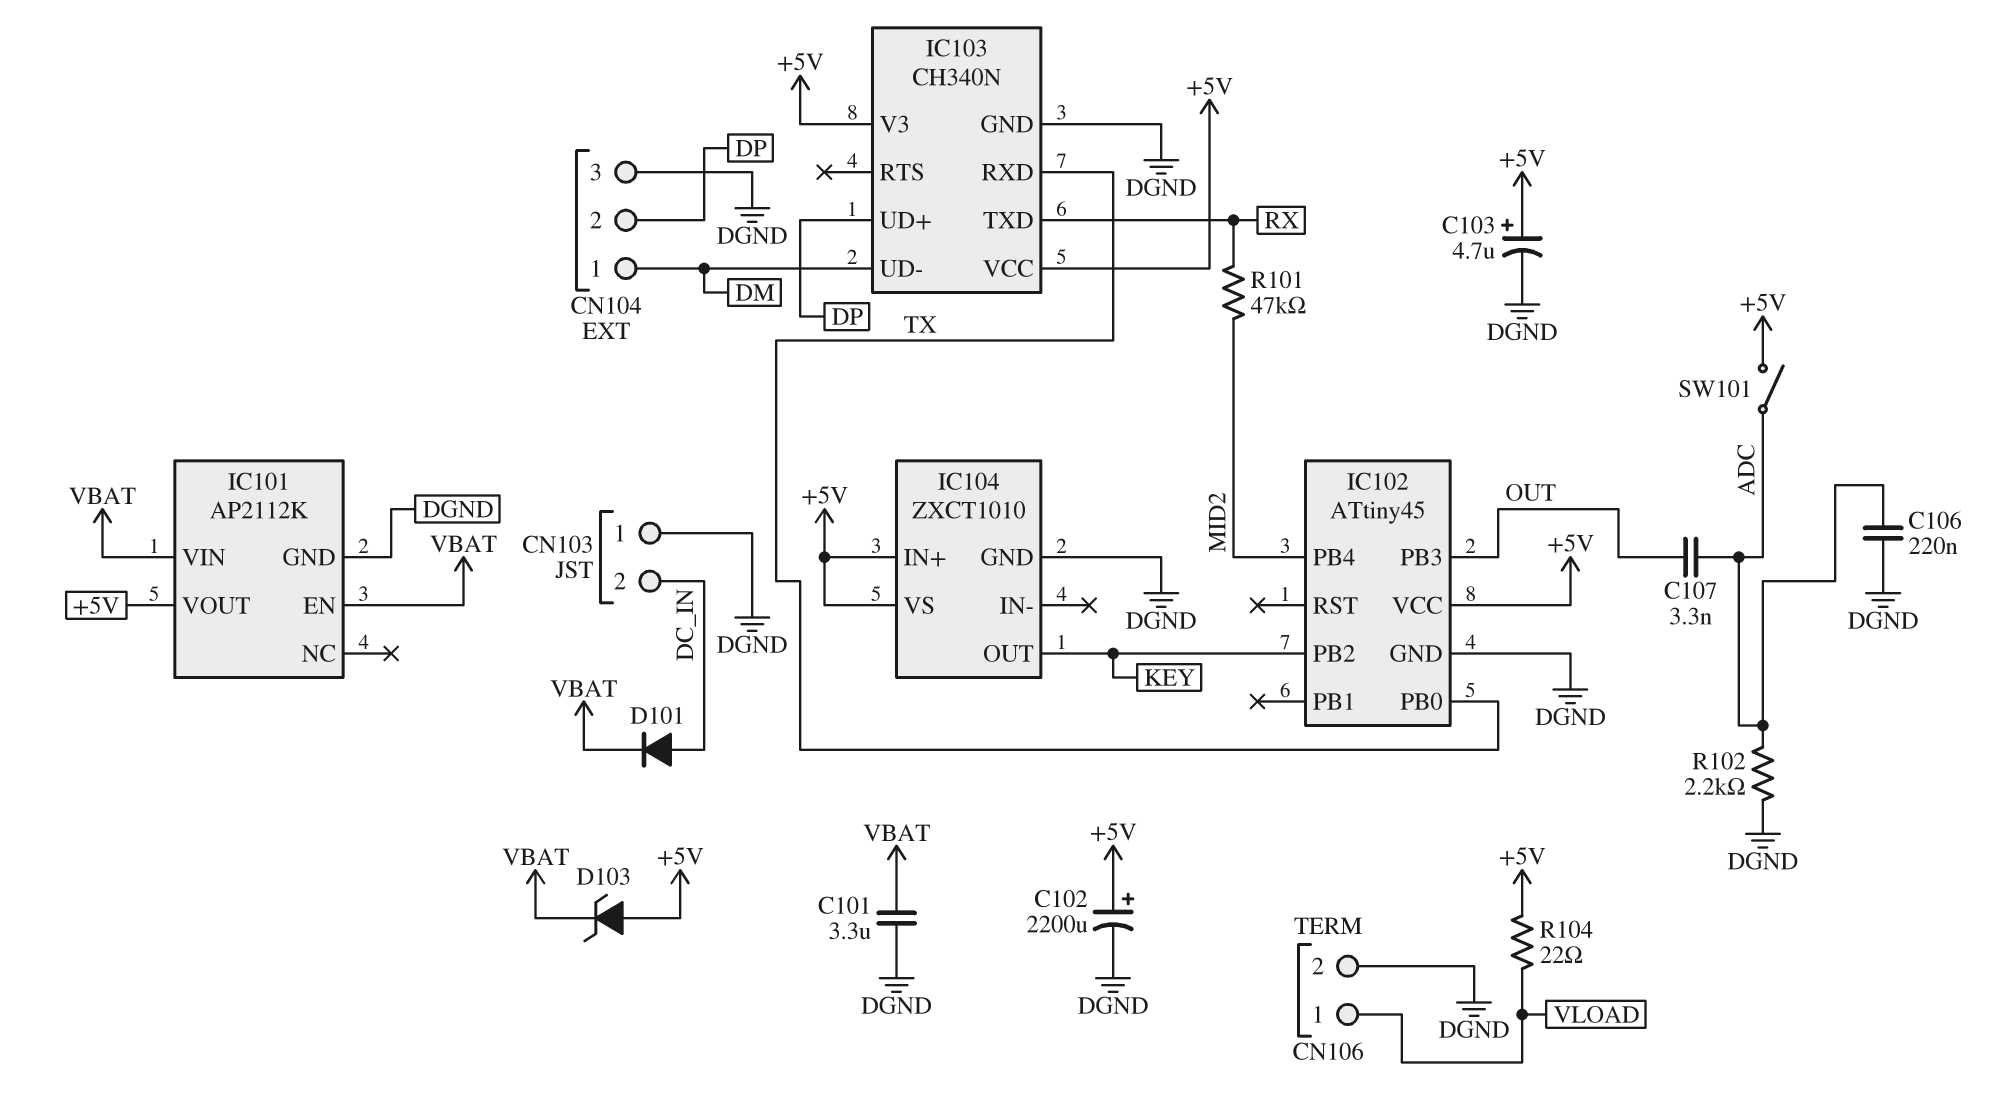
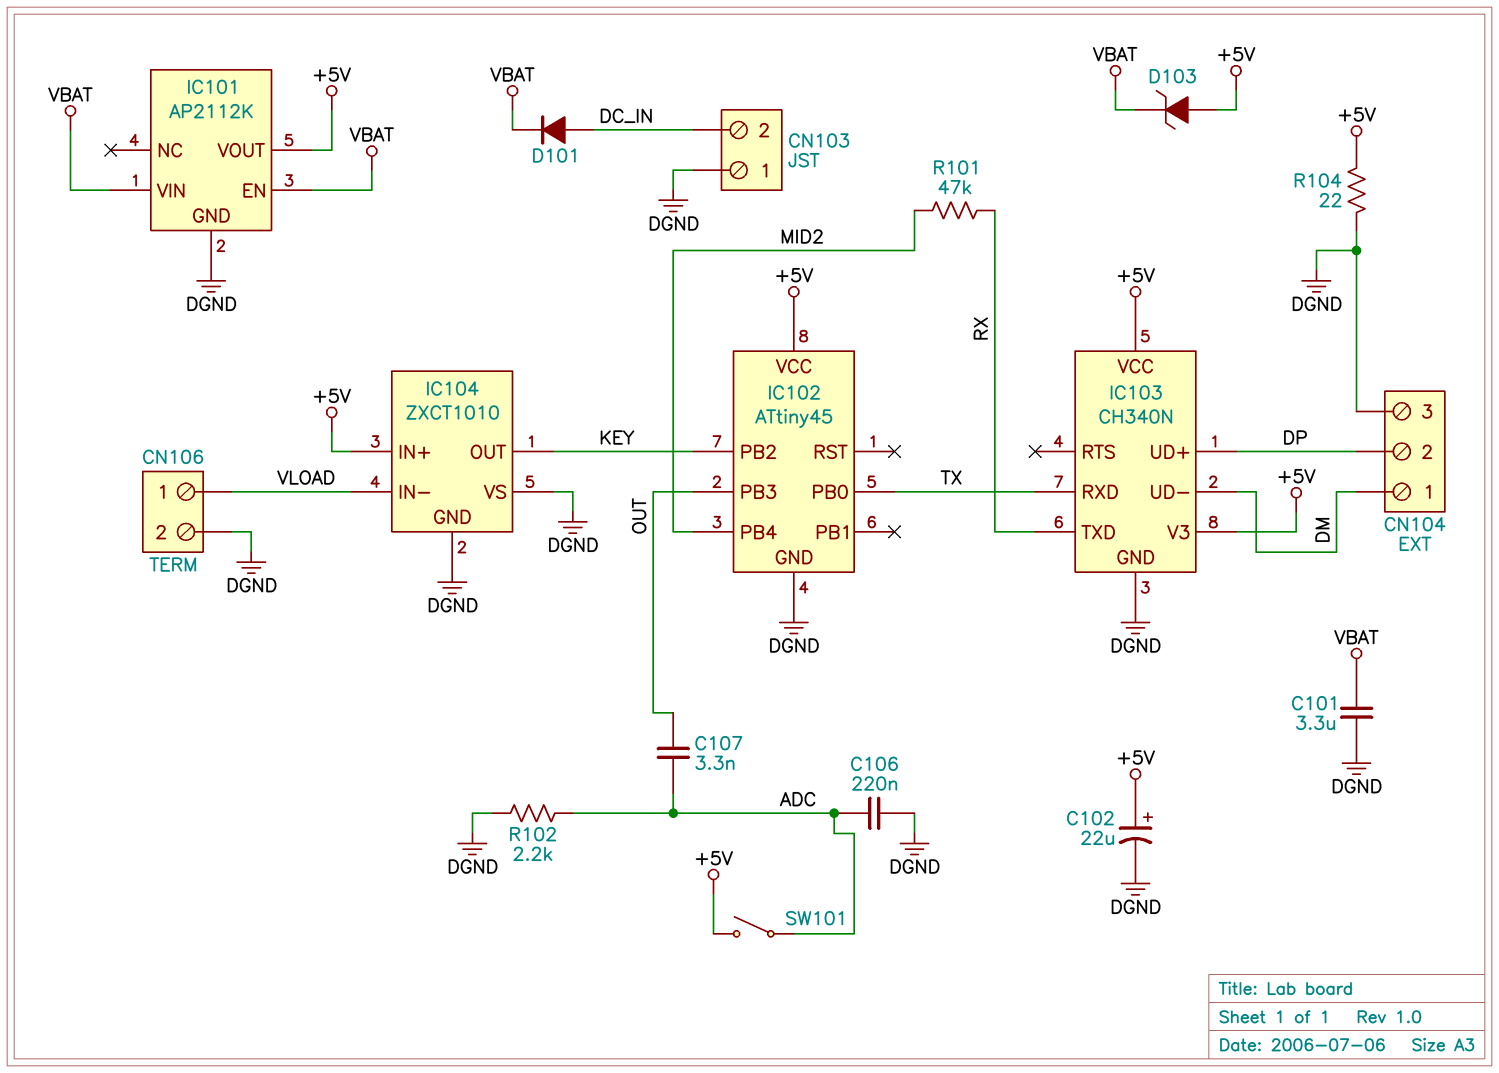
C102: 2200uF (plus +5V, minus DGND) -> 22uF (plus +5V, minus DGND)
C103: 4.7uF (plus +5V, minus DGND) -> none
IC104 pin IN-: none -> VLOAD
IC104 pin VS: +5V -> DGND
R104: 22 (+5V, VLOAD) -> 22 (+5V, DGND)

